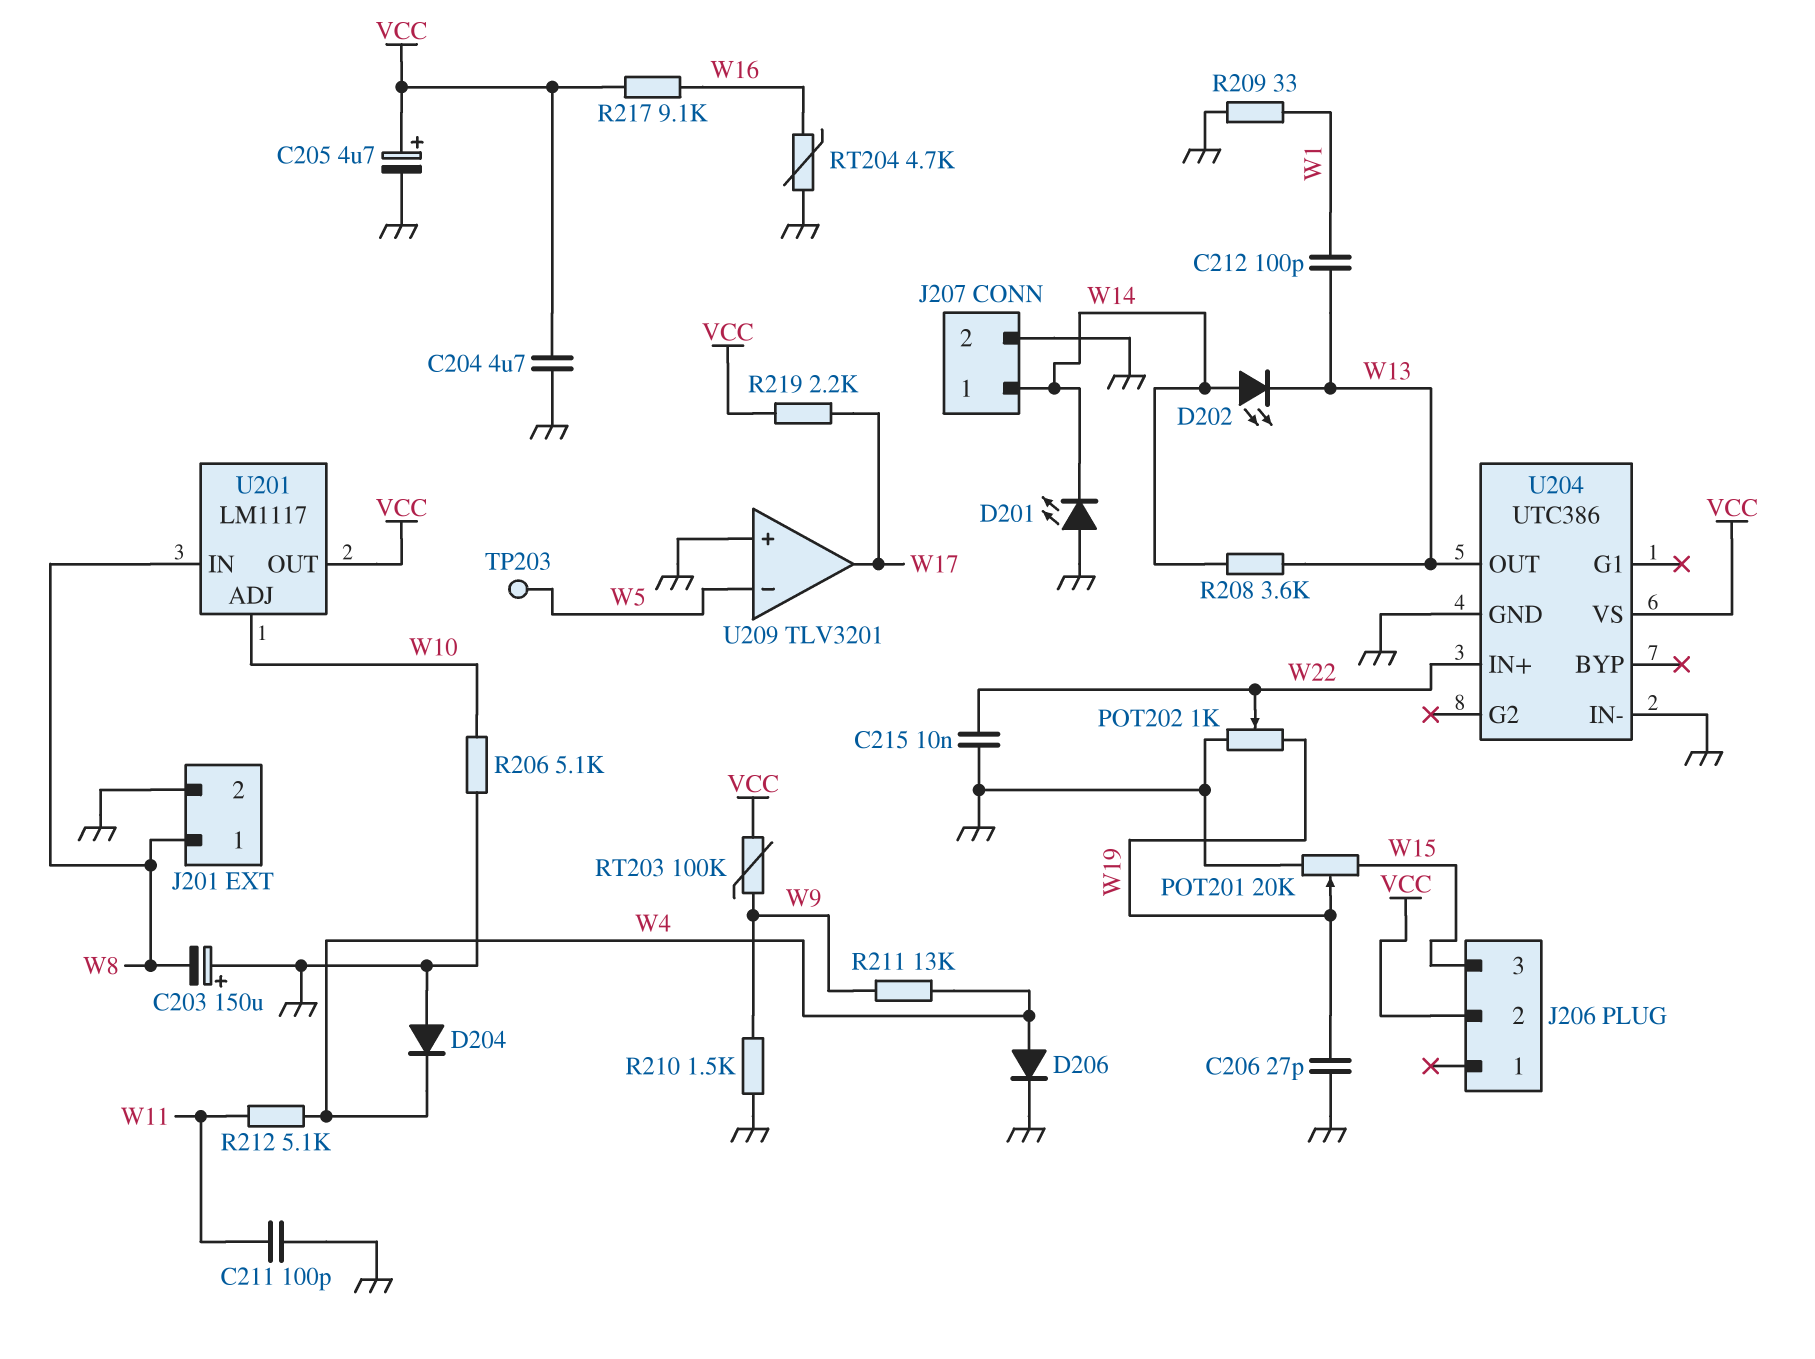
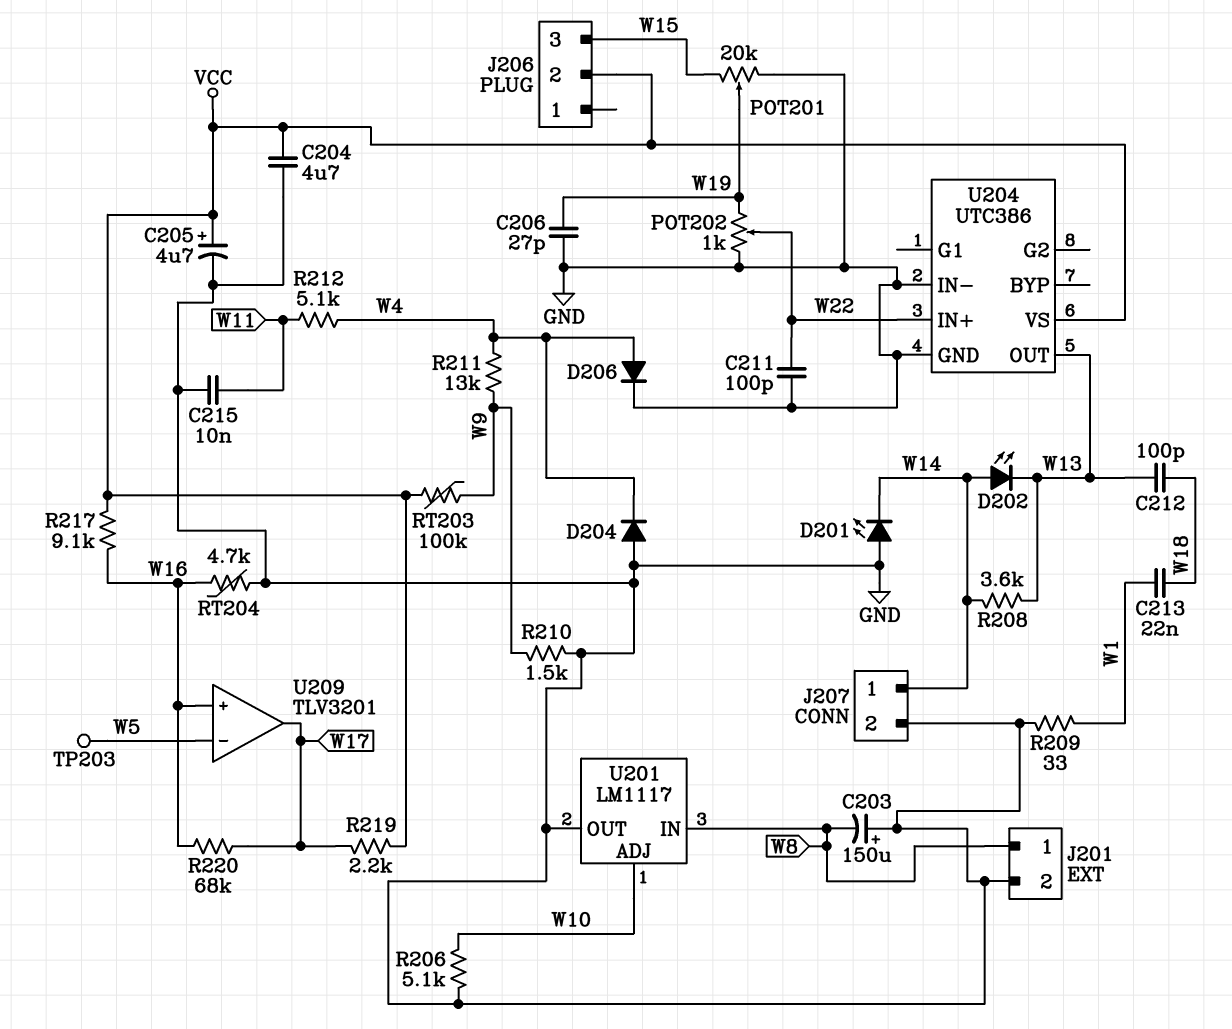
C211: 100pF (GND, W11) -> 100pF (GND, W22)
C212: 100pF (W1, W13) -> 100pF (W13, W18)
C213: none -> 22nF (W1, W18)
C215: 10nF (GND, W22) -> 10nF (GND, W11)
R220: none -> 68k (W16, W17)
U201 pin OUT: VCC -> GND
U209 pin in+: GND -> W16

